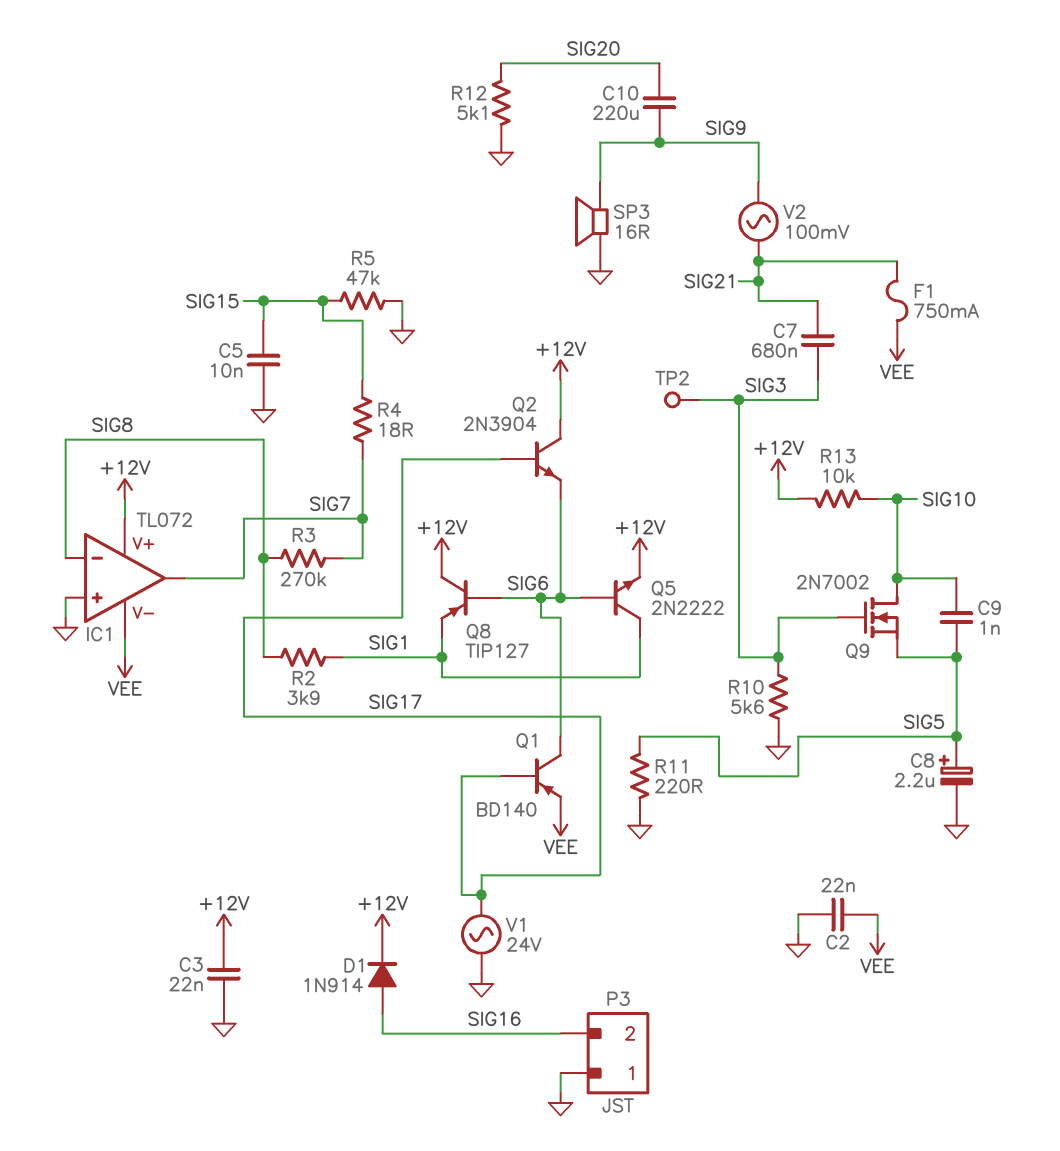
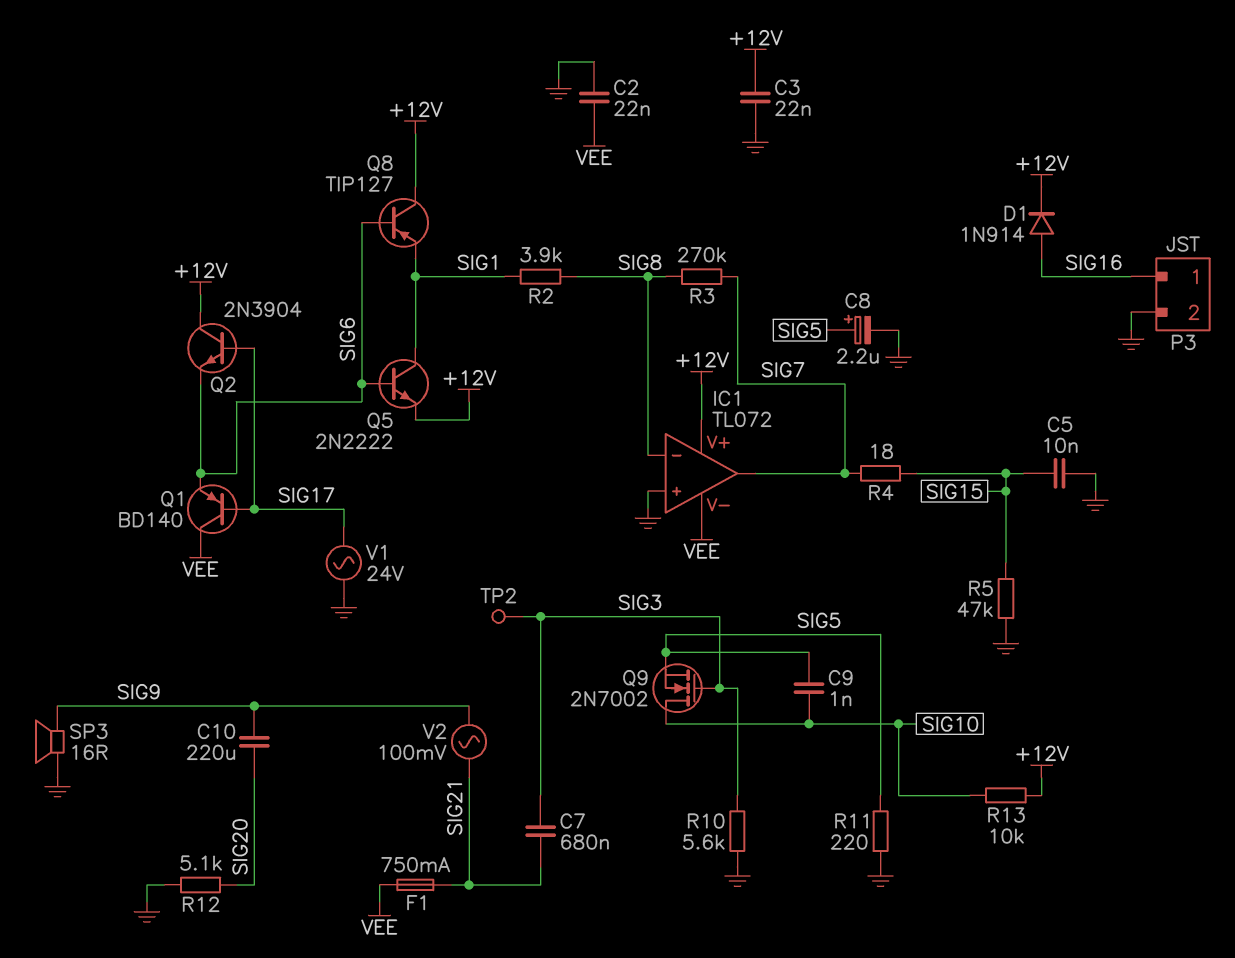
P3 pin 1: GND -> SIG16
P3 pin 2: SIG16 -> GND
Q1: PNP BD140 (B SIG17, C SIG6, E VEE) -> PNP BD140 (B SIG17, C VEE, E SIG6)

